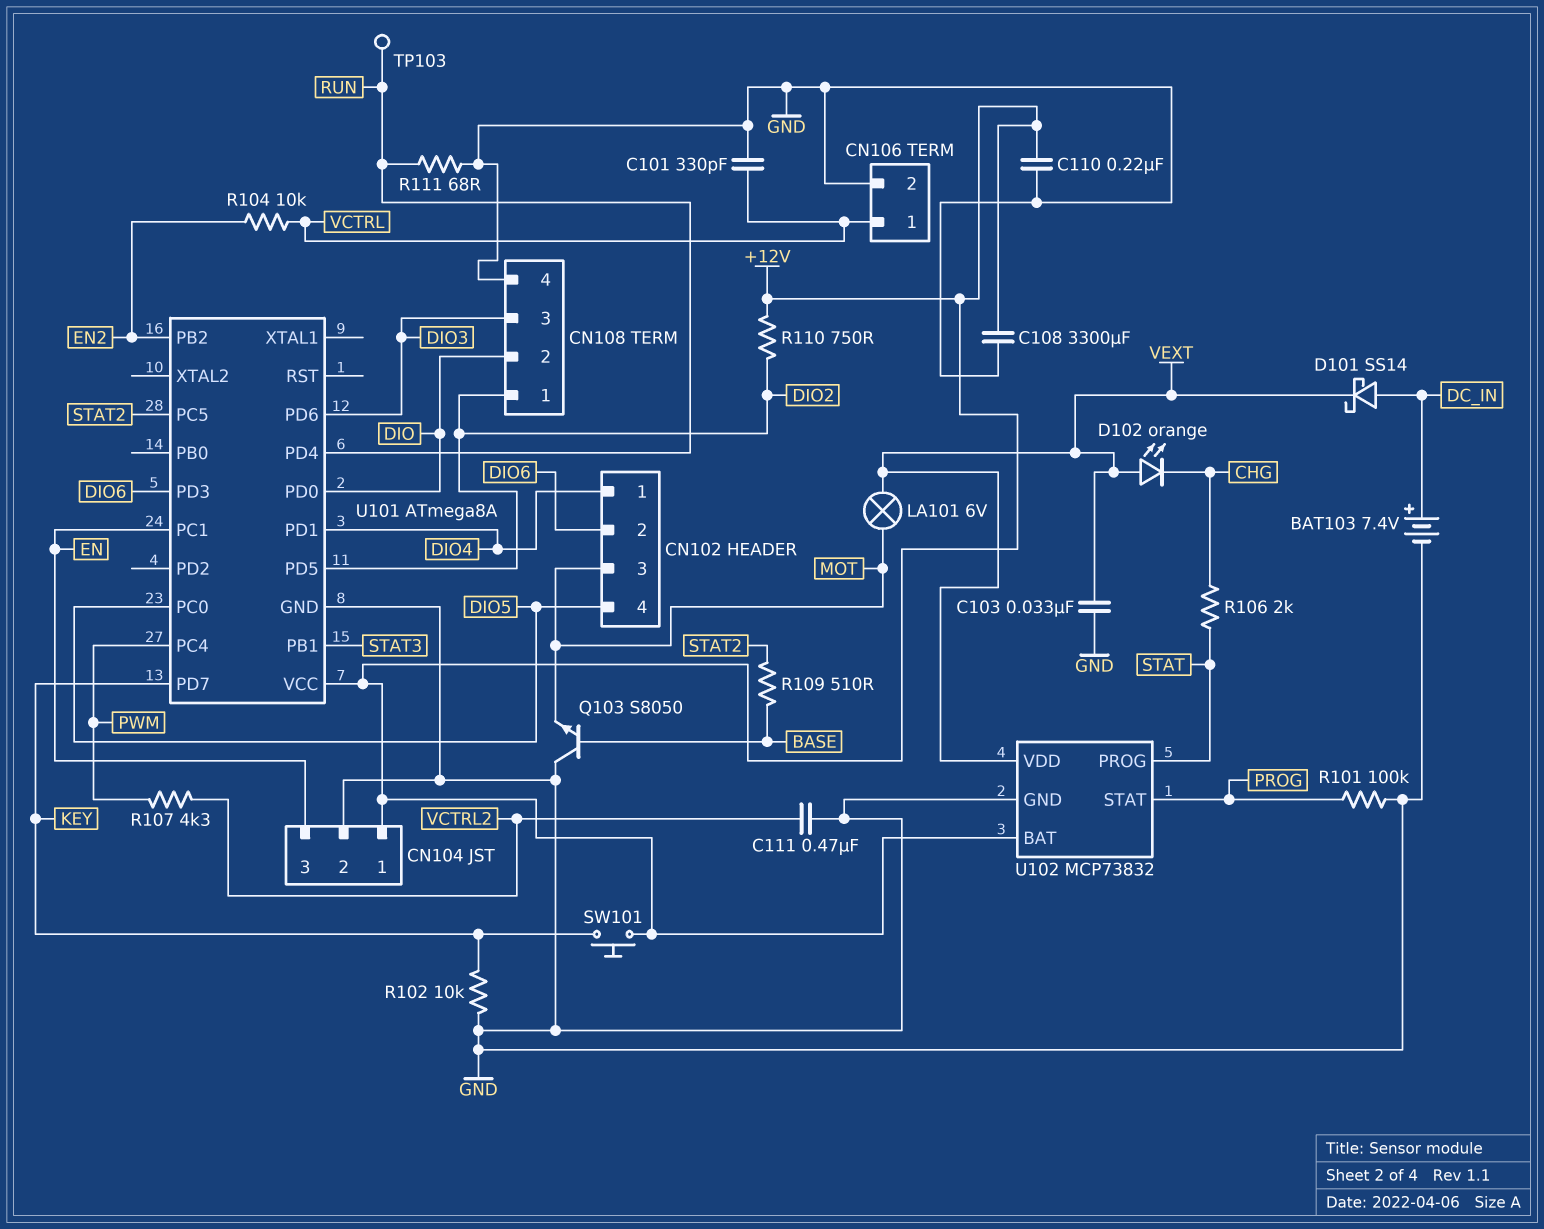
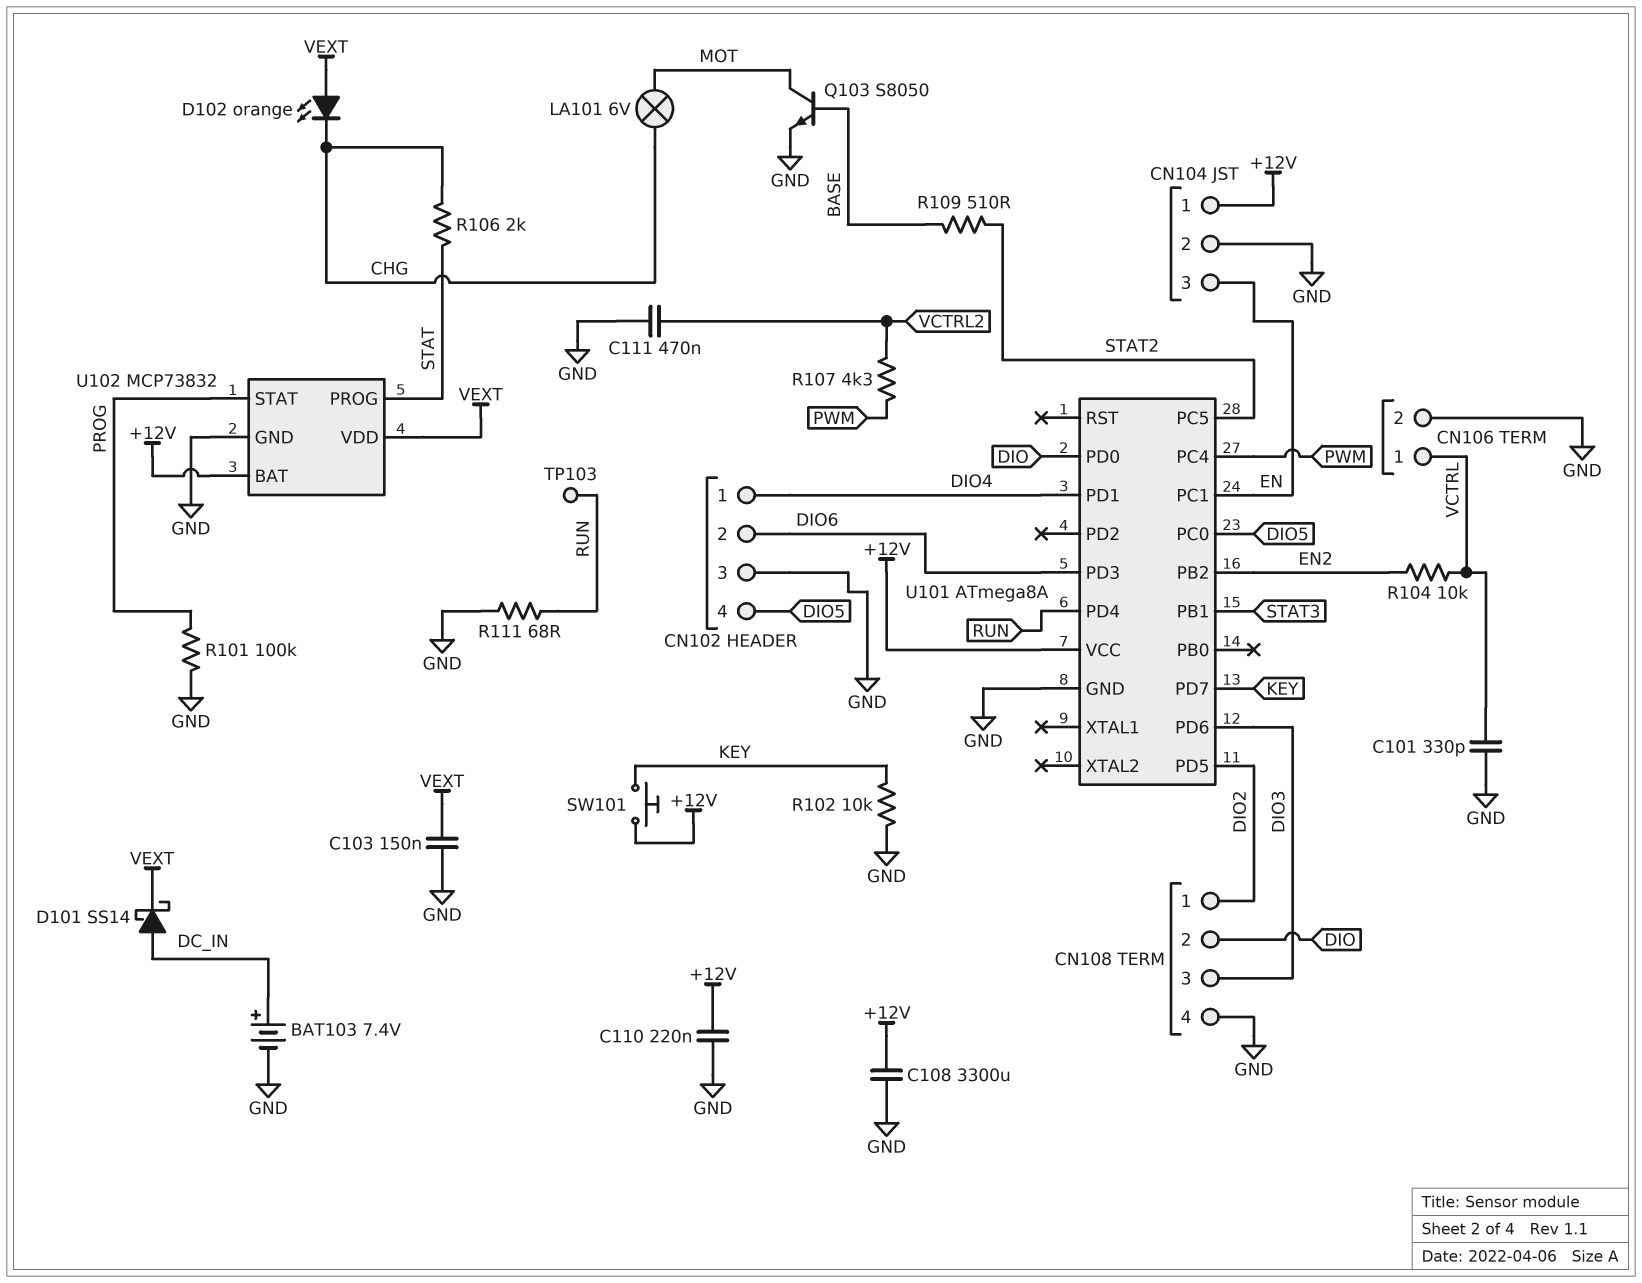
C103: 33nF (GND, VEXT) -> 150nF (GND, VEXT)
CN102 pin 3: MOT -> GND
LA101: lamp 6V (MOT, VEXT) -> lamp 6V (CHG, MOT)
Q103: NPN S8050 (B BASE, C GND, E MOT) -> NPN S8050 (B BASE, C MOT, E GND)
R110: 750 (+12V, DIO2) -> none

